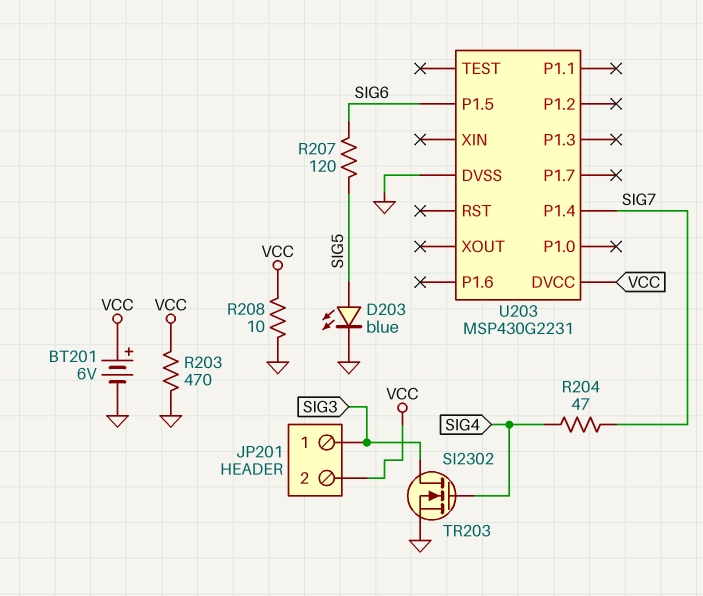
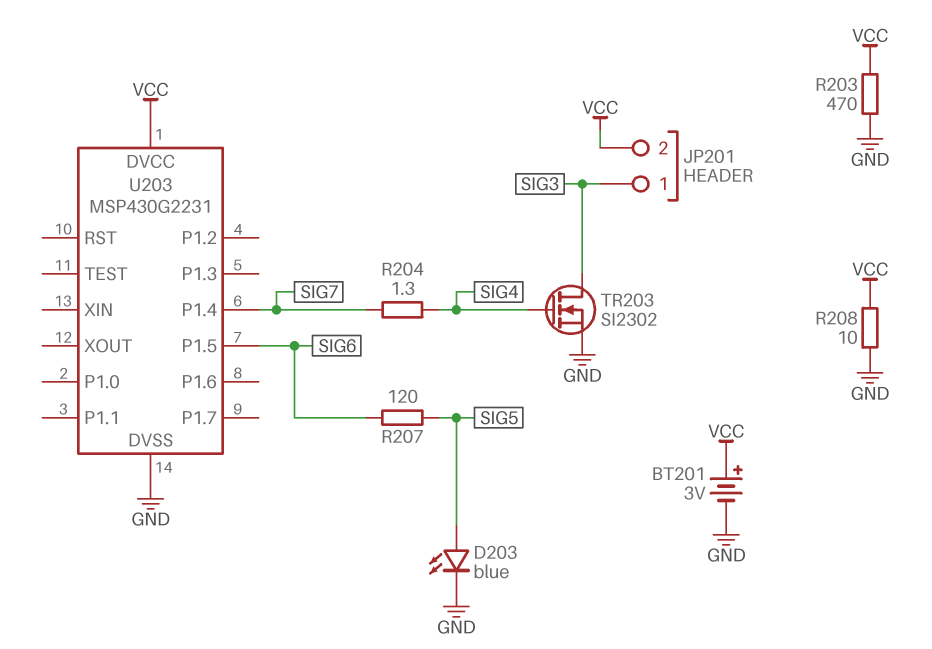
BT201: 6V (plus VCC, minus GND) -> 3V (plus VCC, minus GND)
R204: 47 (SIG4, SIG7) -> 1.3 (SIG4, SIG7)

